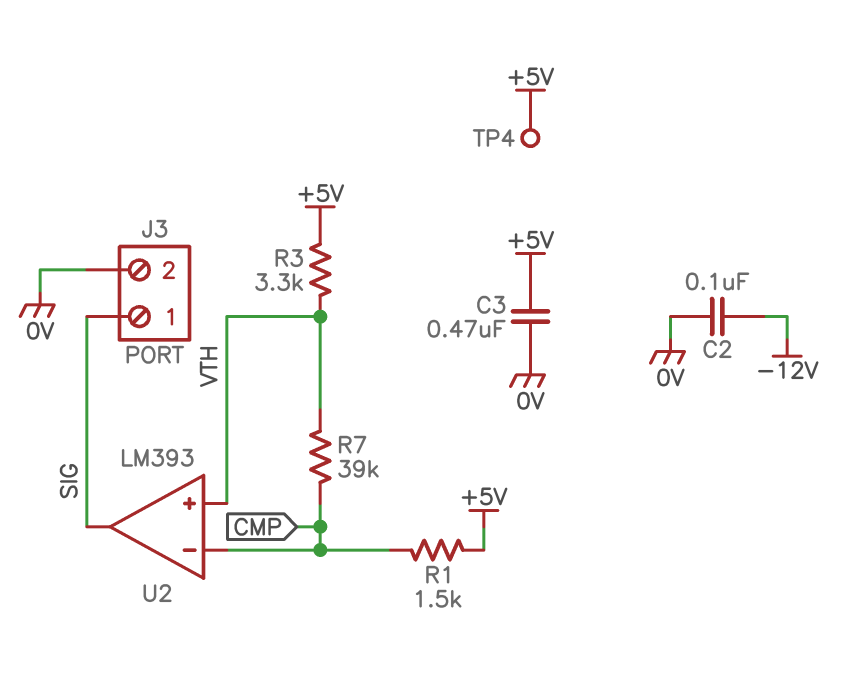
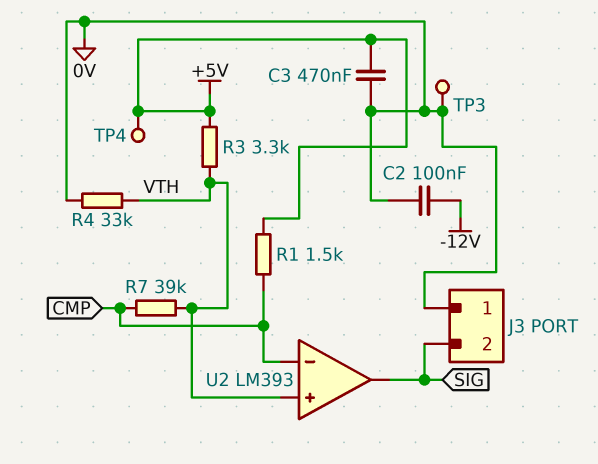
J3 pin 1: SIG -> 0V
J3 pin 2: 0V -> SIG
R4: none -> 33k (0V, VTH)
TP3: none -> test point (0V)

